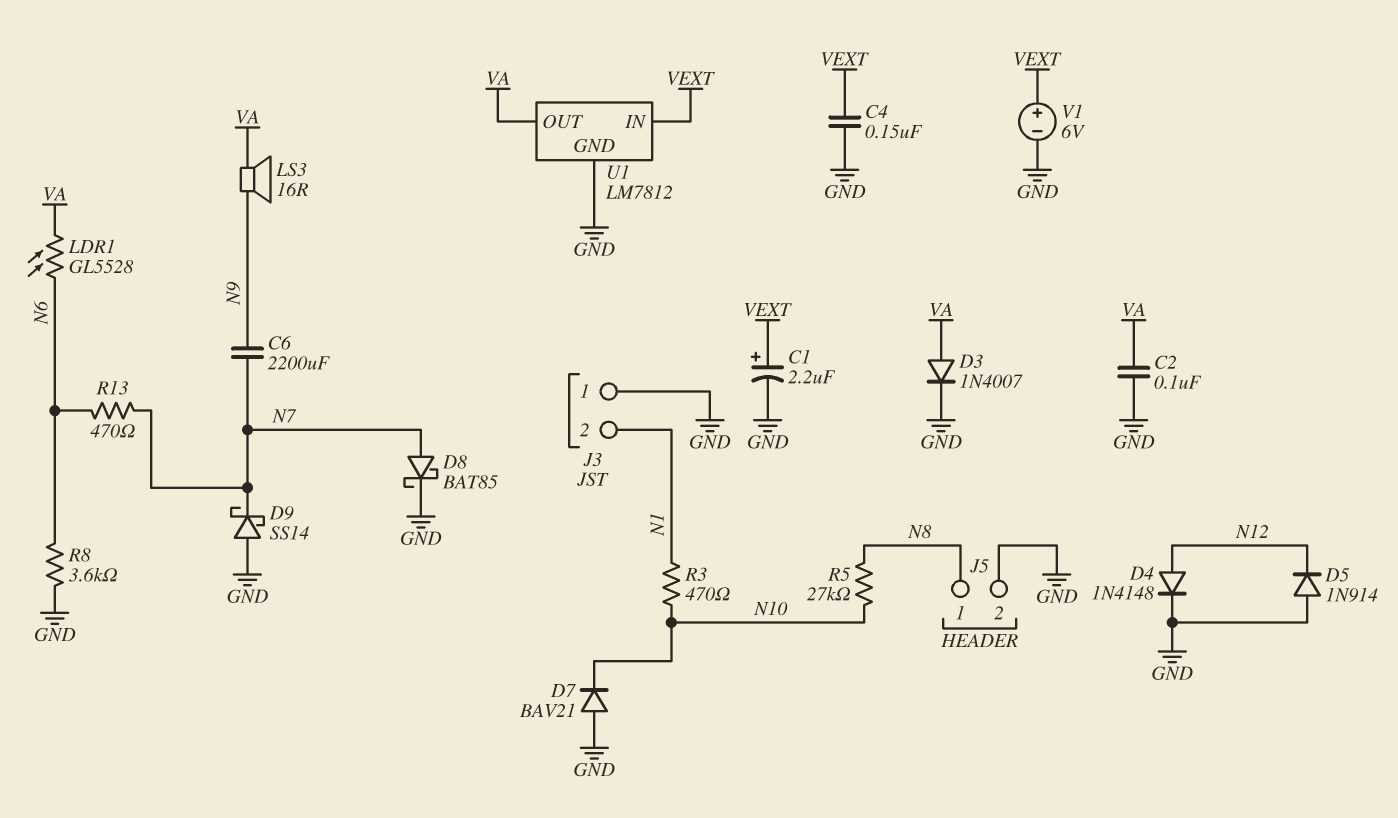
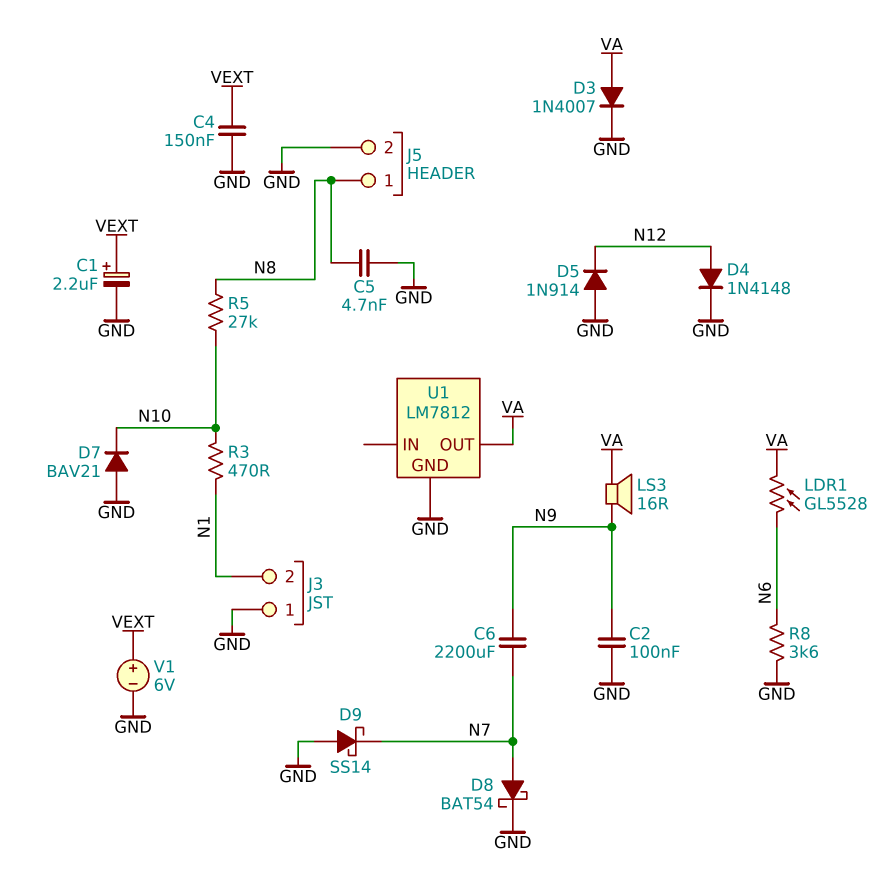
C2: 100nF (GND, VA) -> 100nF (GND, N9)
C5: none -> 4.7nF (GND, N8)
D8: schottky BAT85 (A N7, K GND) -> schottky BAT54 (A N7, K GND)
R13: 470 (N6, N7) -> none
U1 pin IN: VEXT -> none

